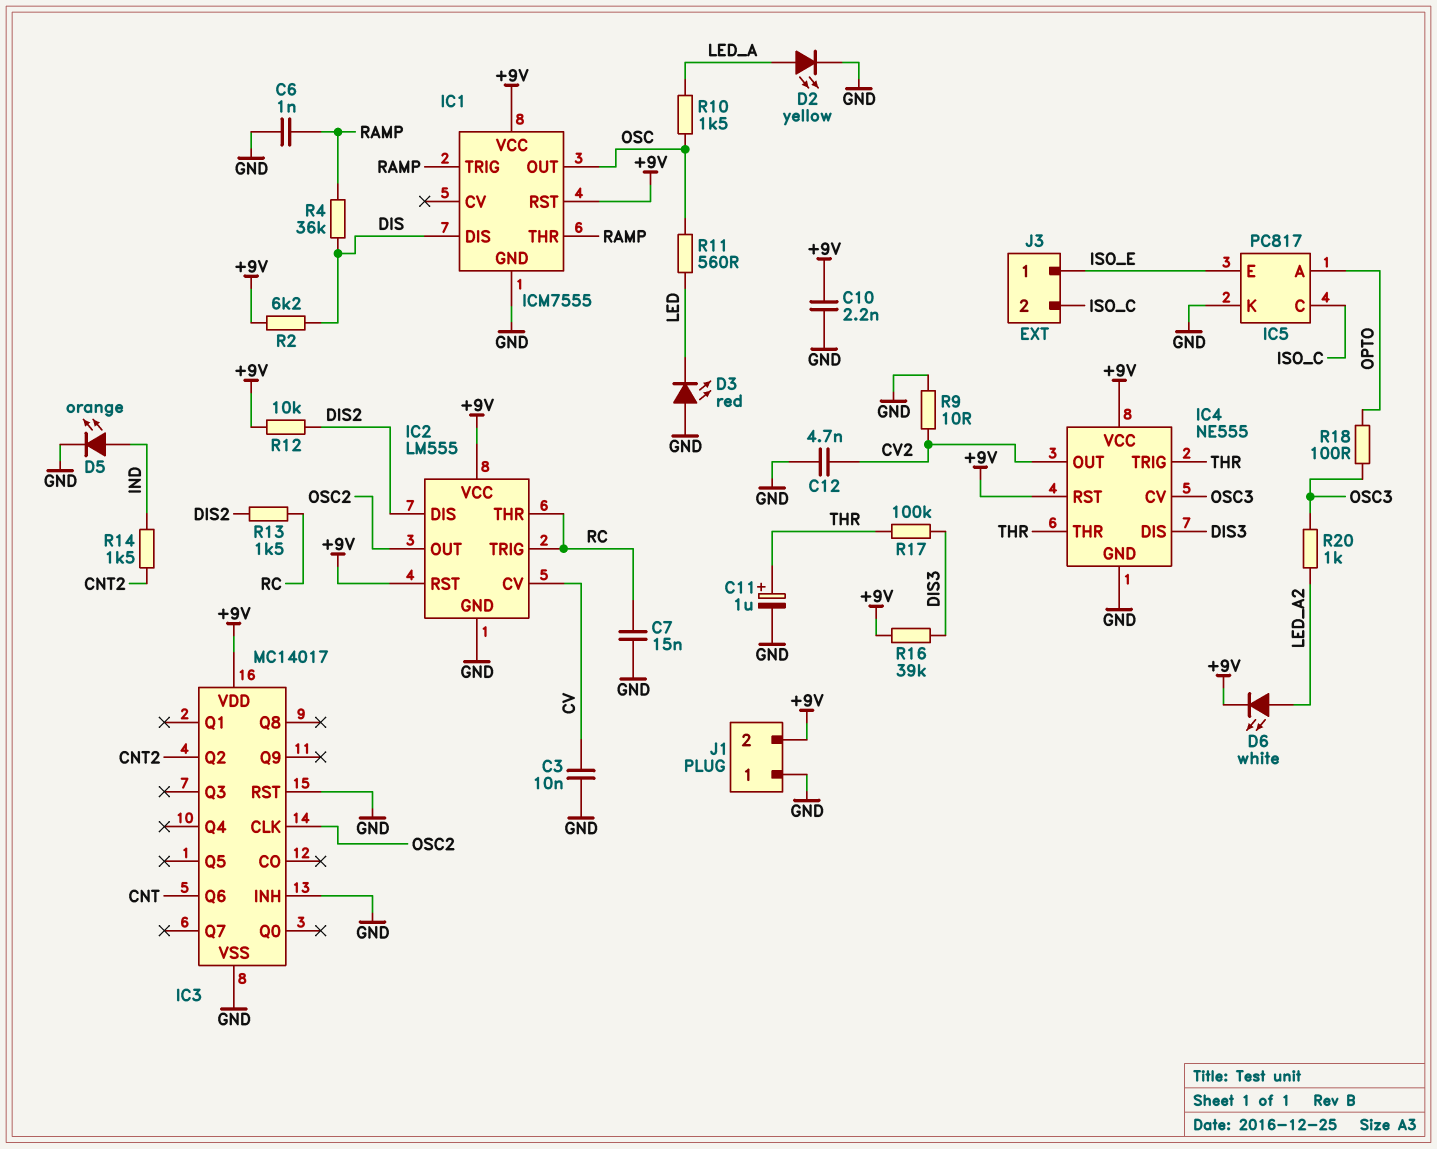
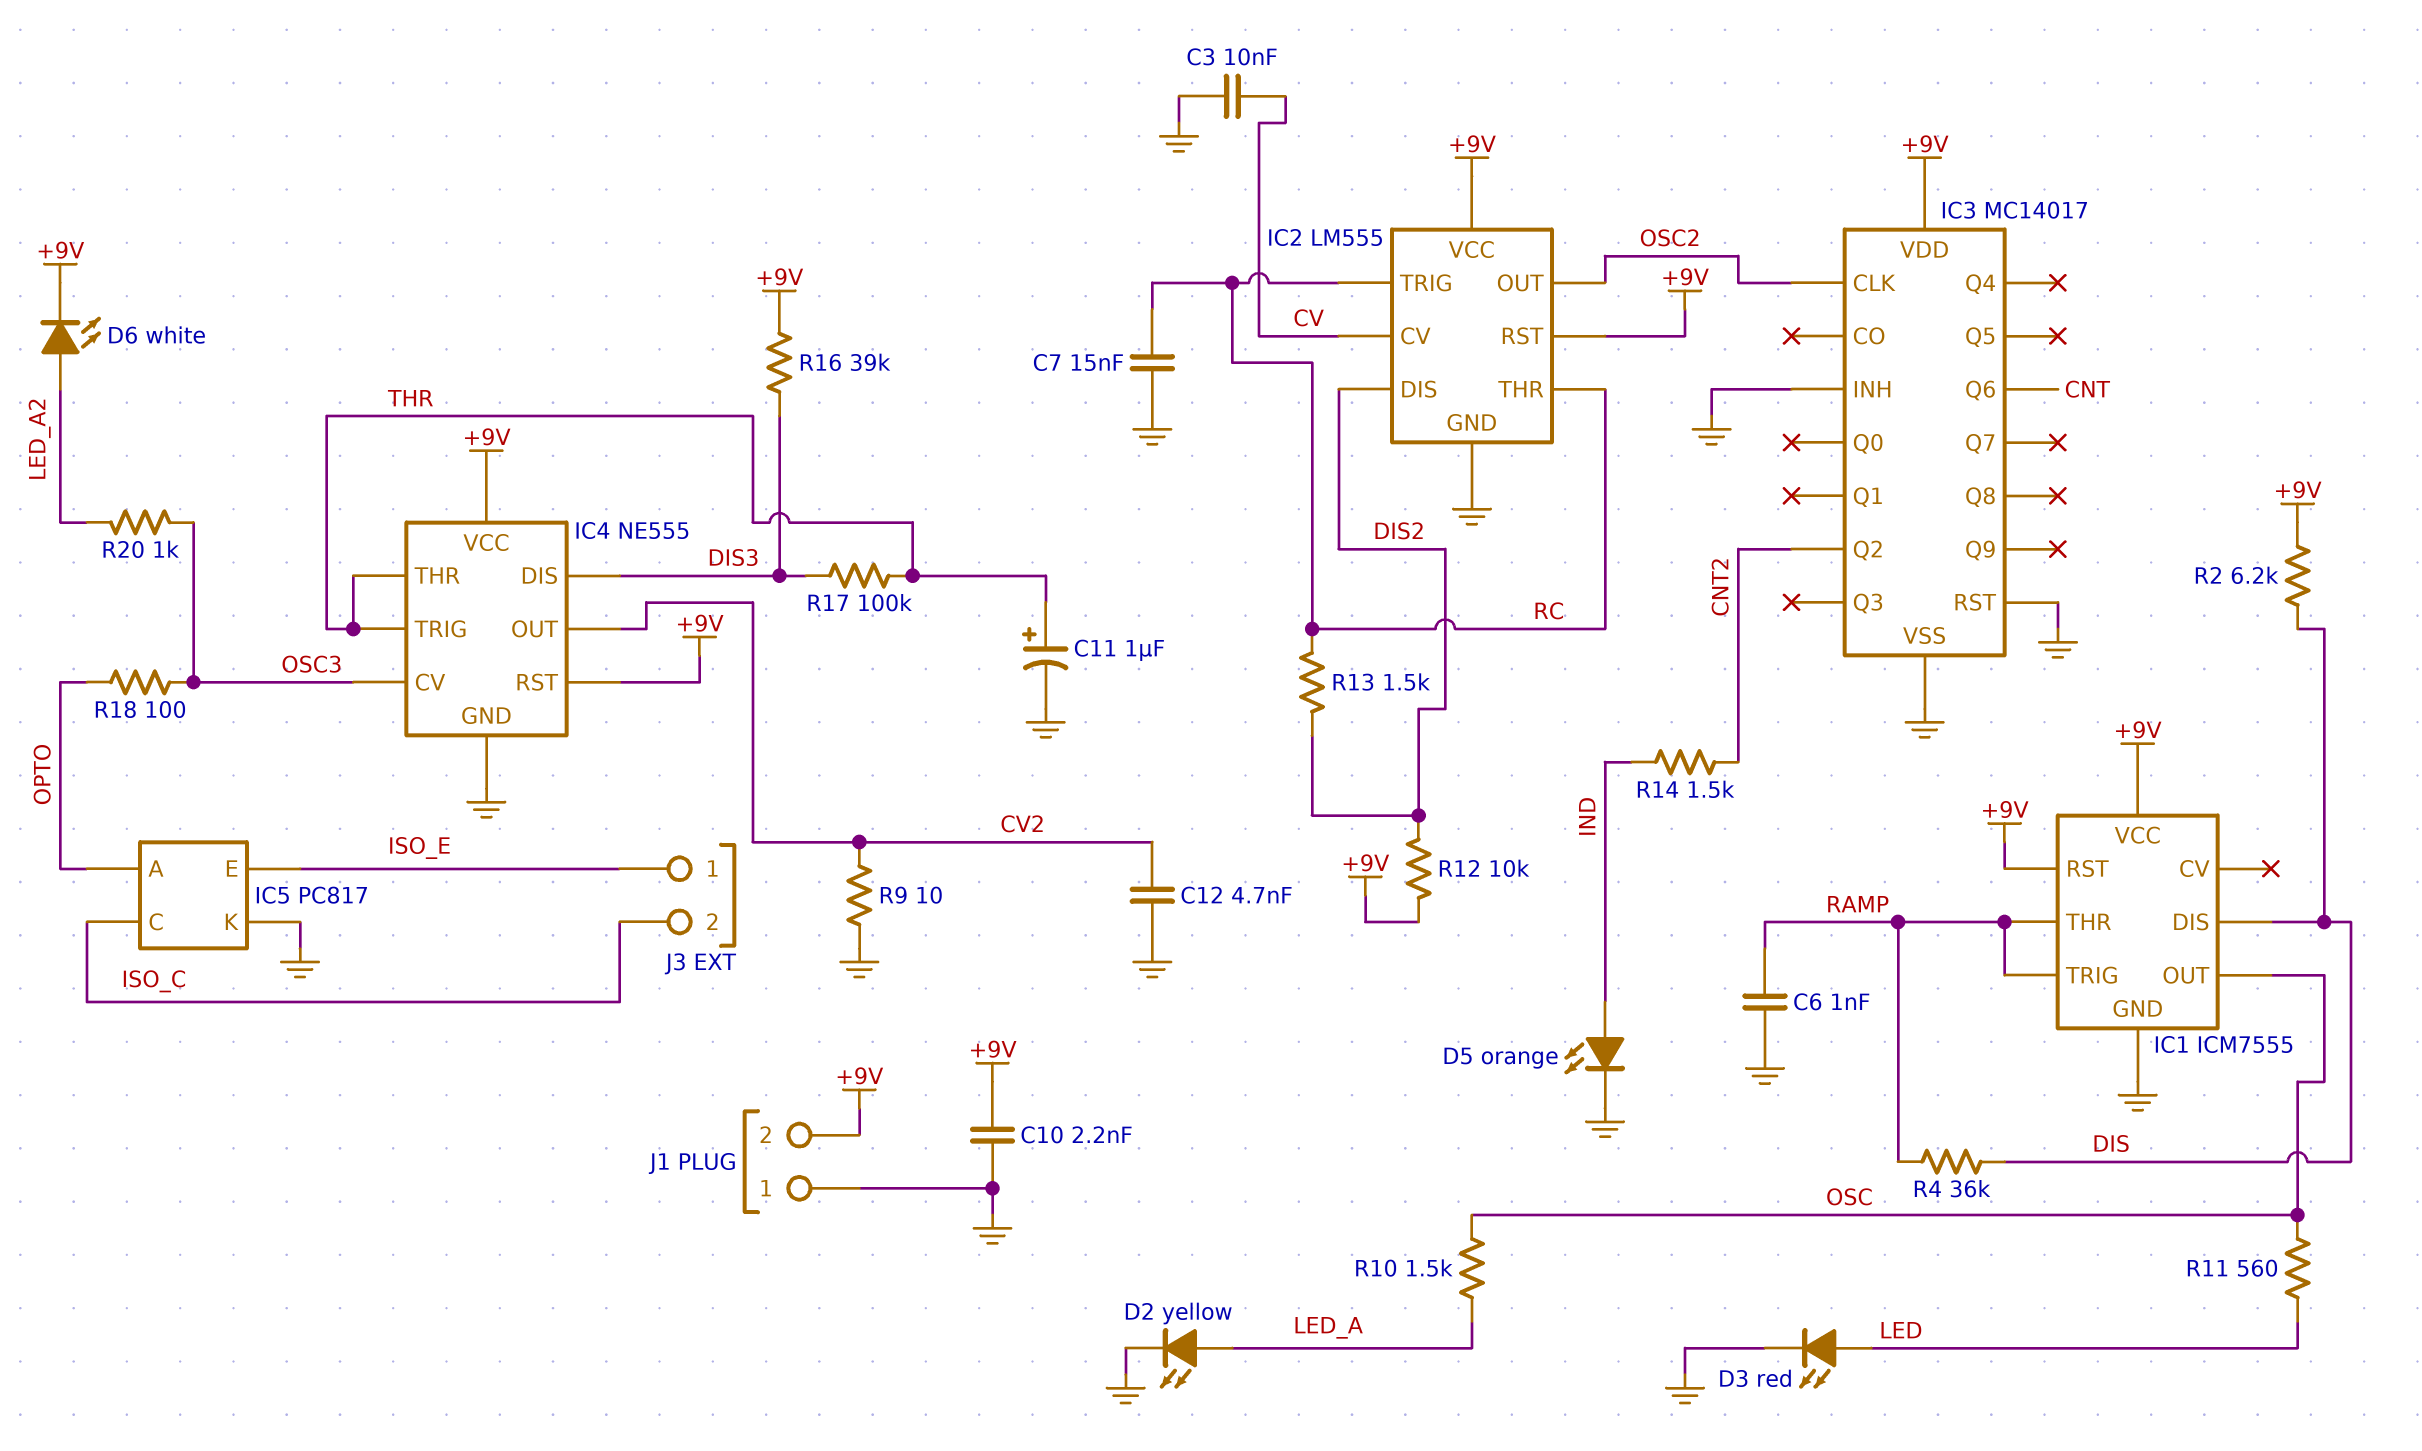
D3: LED red (A GND, K LED) -> LED red (A LED, K GND)

